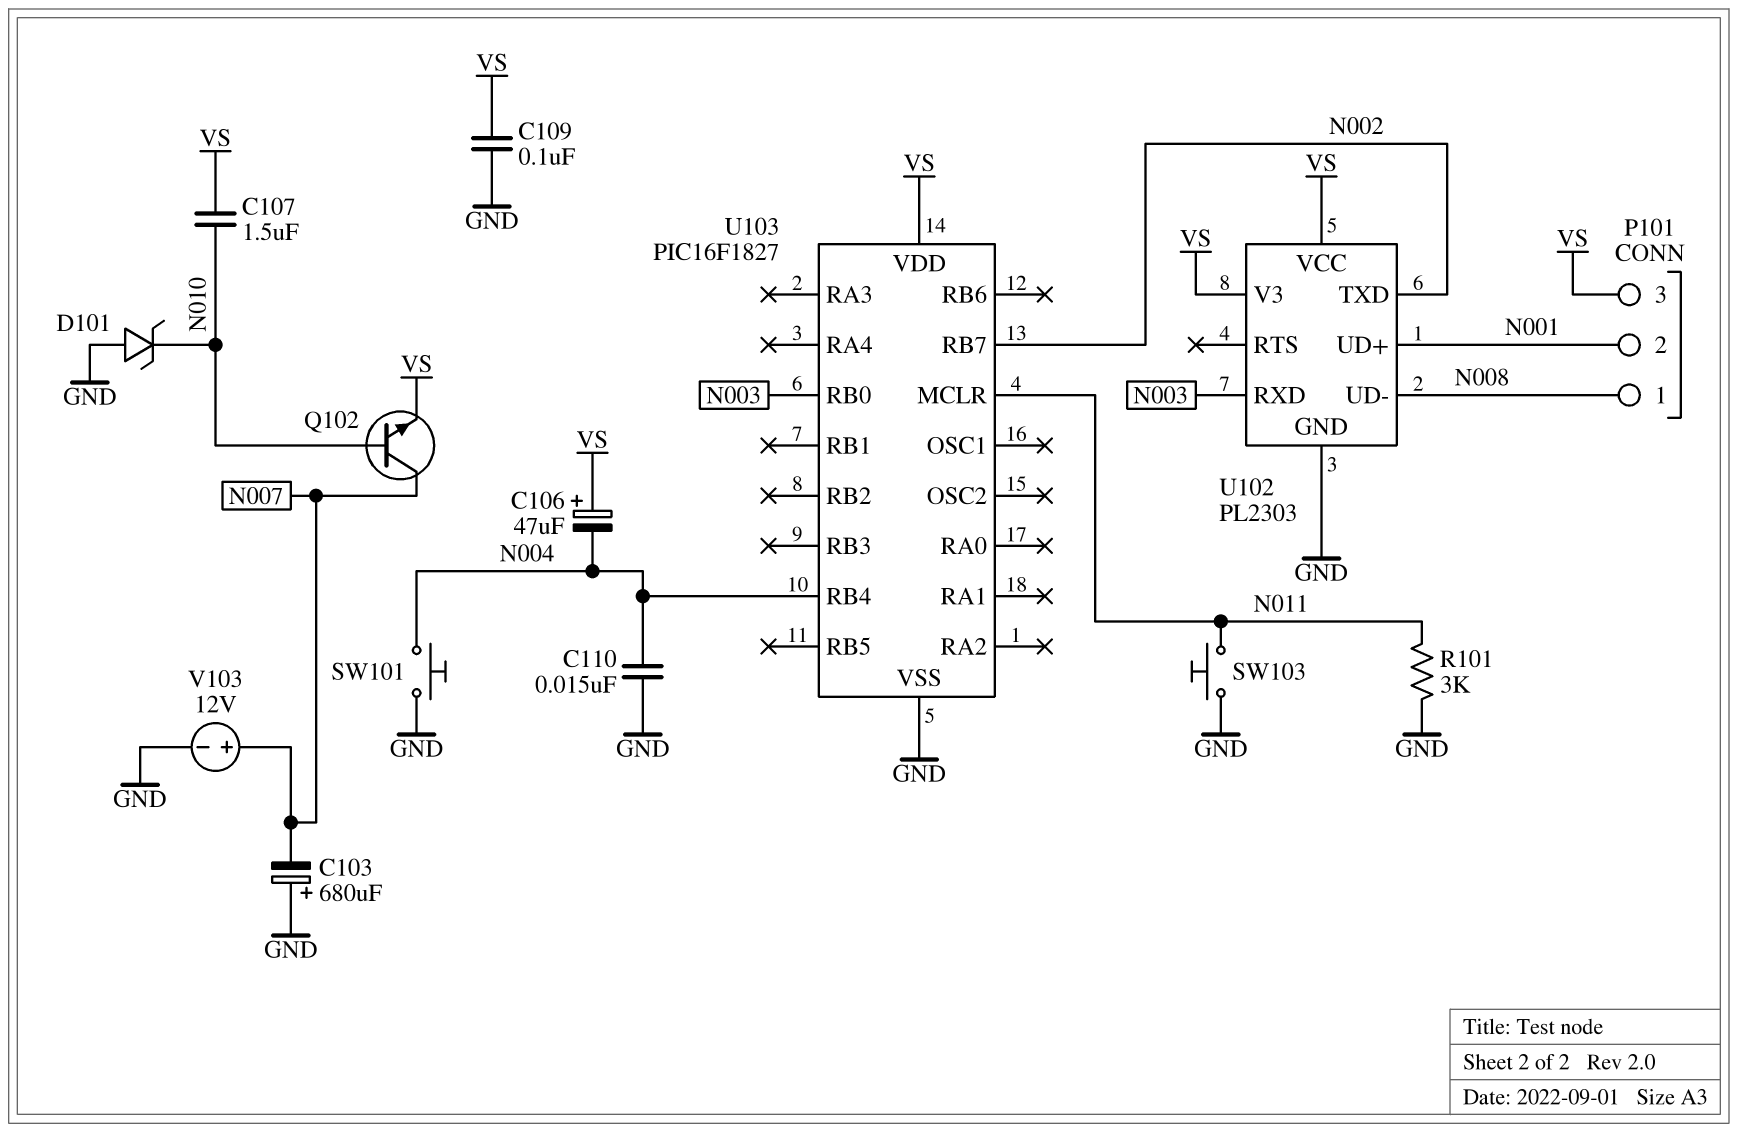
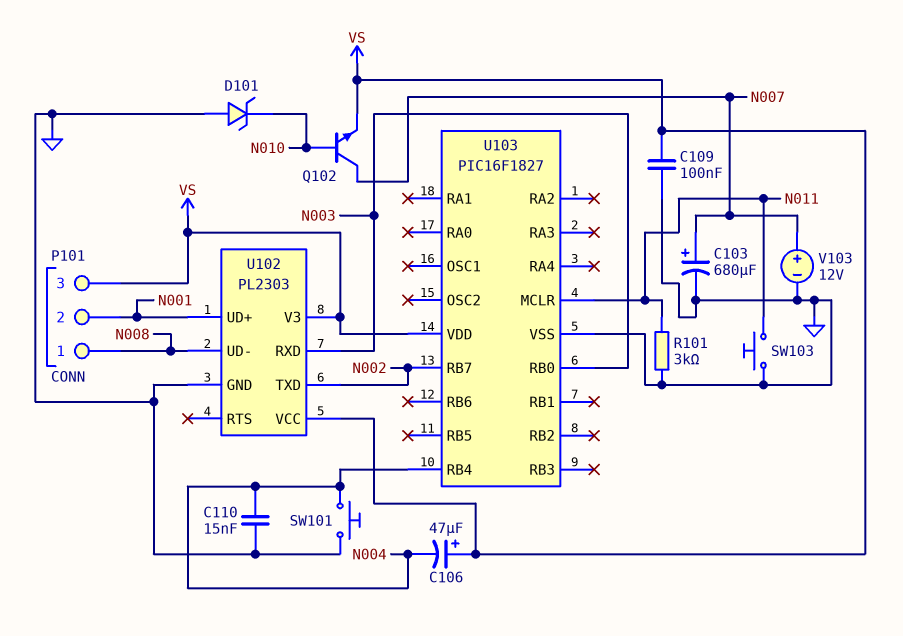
C103: 680uF (plus GND, minus N007) -> 680uF (plus N007, minus GND)
C107: 1.5uF (N010, VS) -> none

